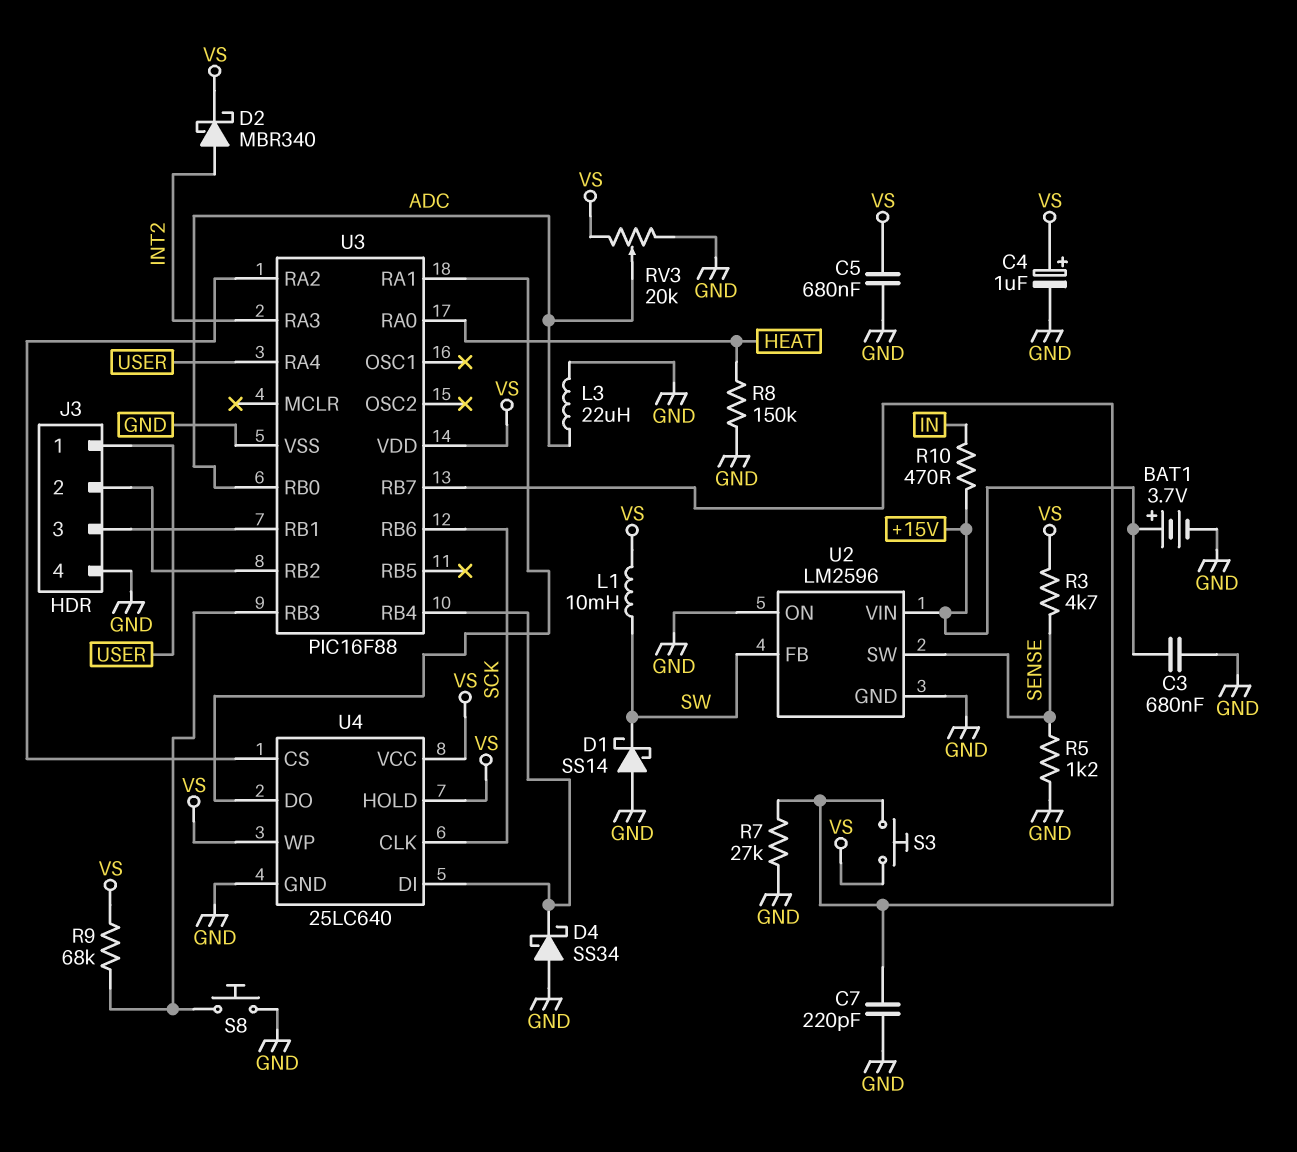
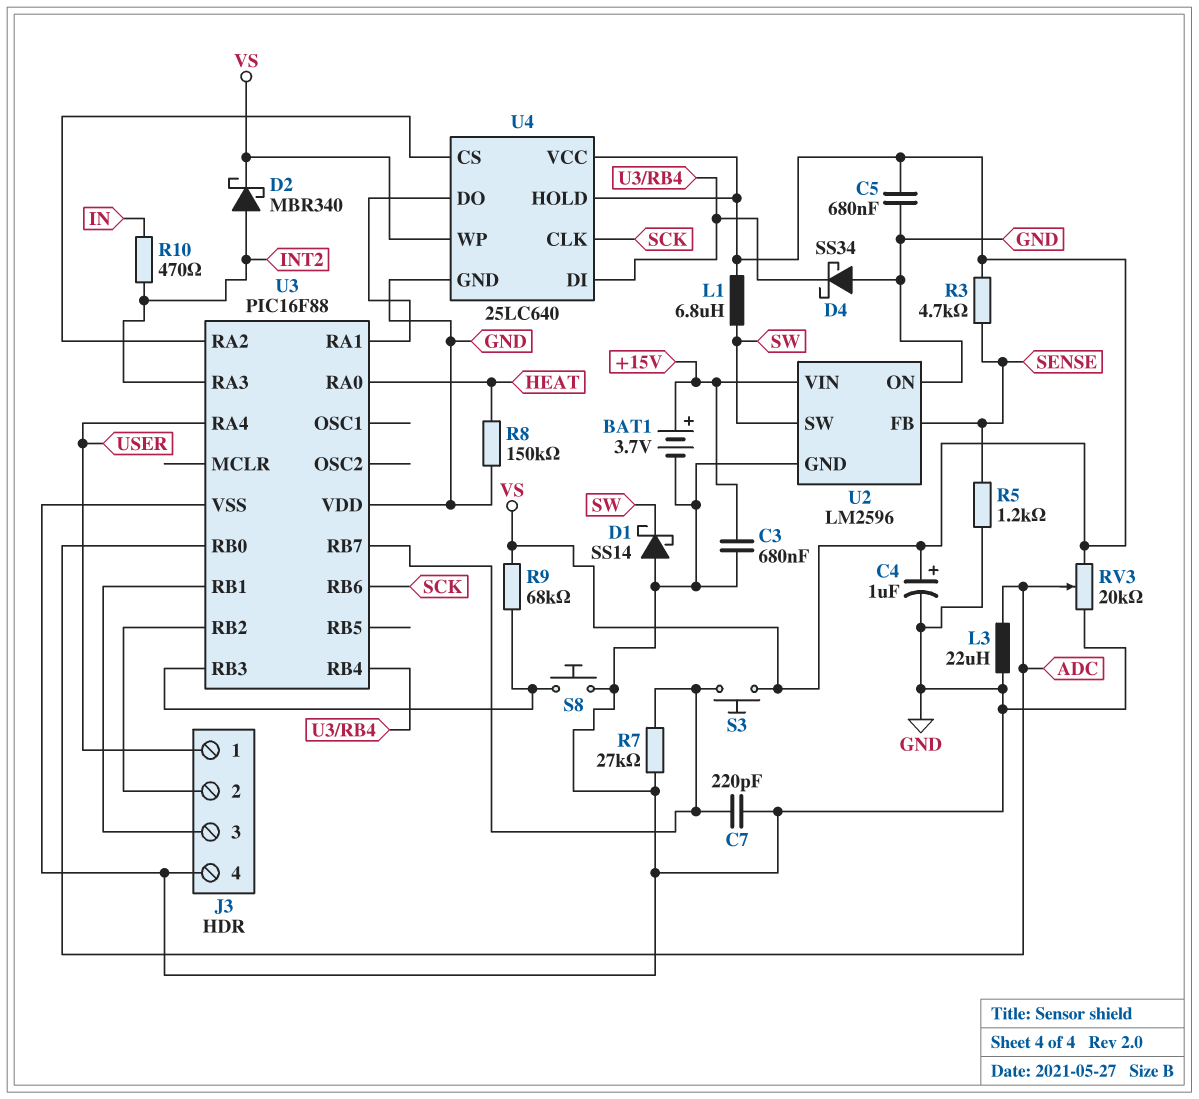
L1: 10mH (SW, VS) -> 6.8uH (SW, VS)
R10: 470 (+15V, IN) -> 470 (IN, INT2)
U2 pin FB: SW -> SENSE
U2 pin SW: SENSE -> SW
U3 pin VDD: VS -> GND

